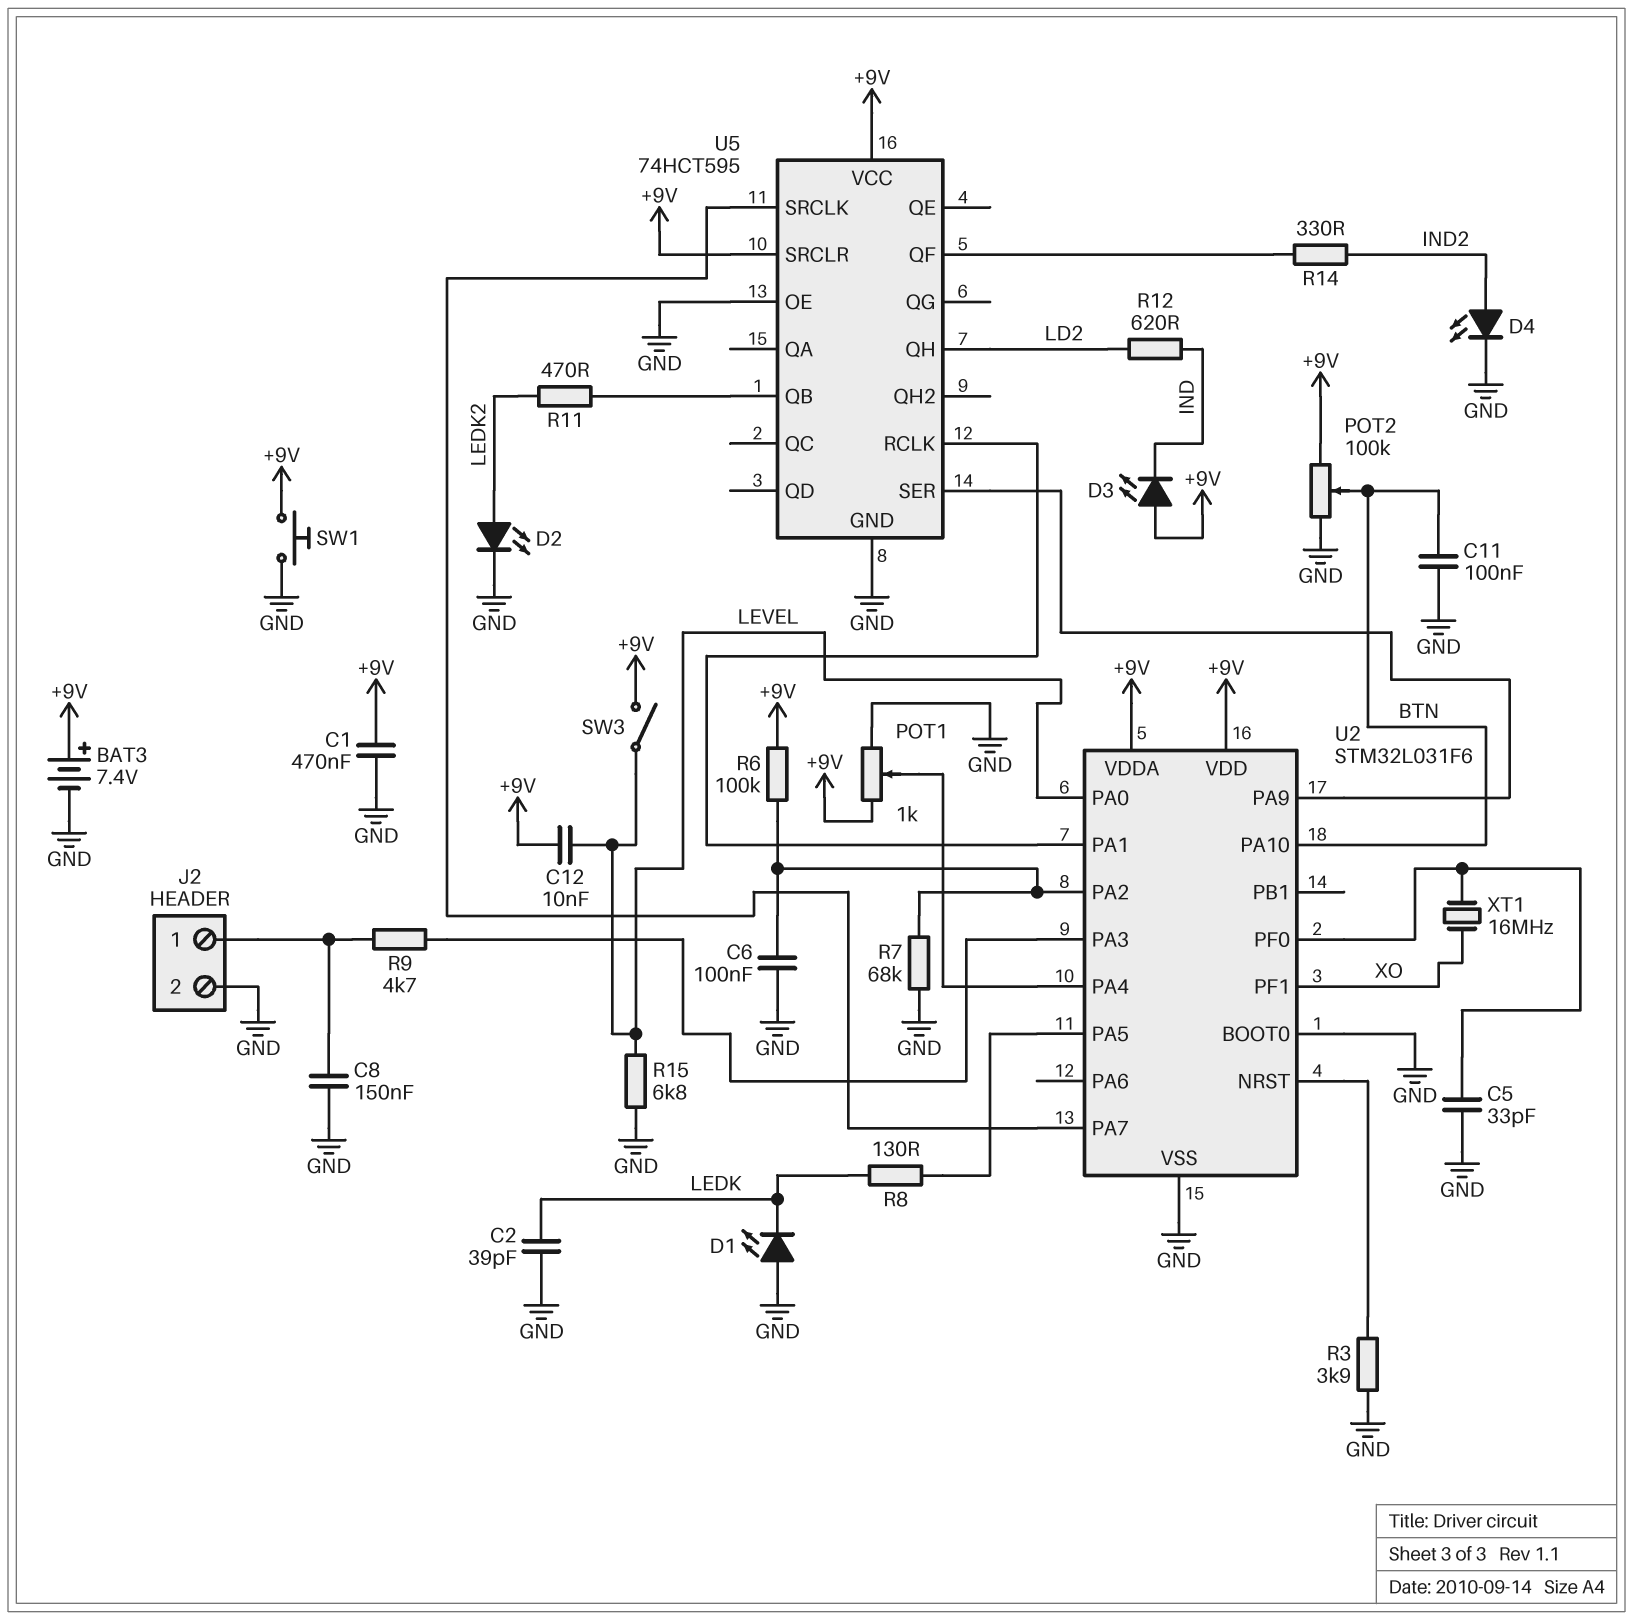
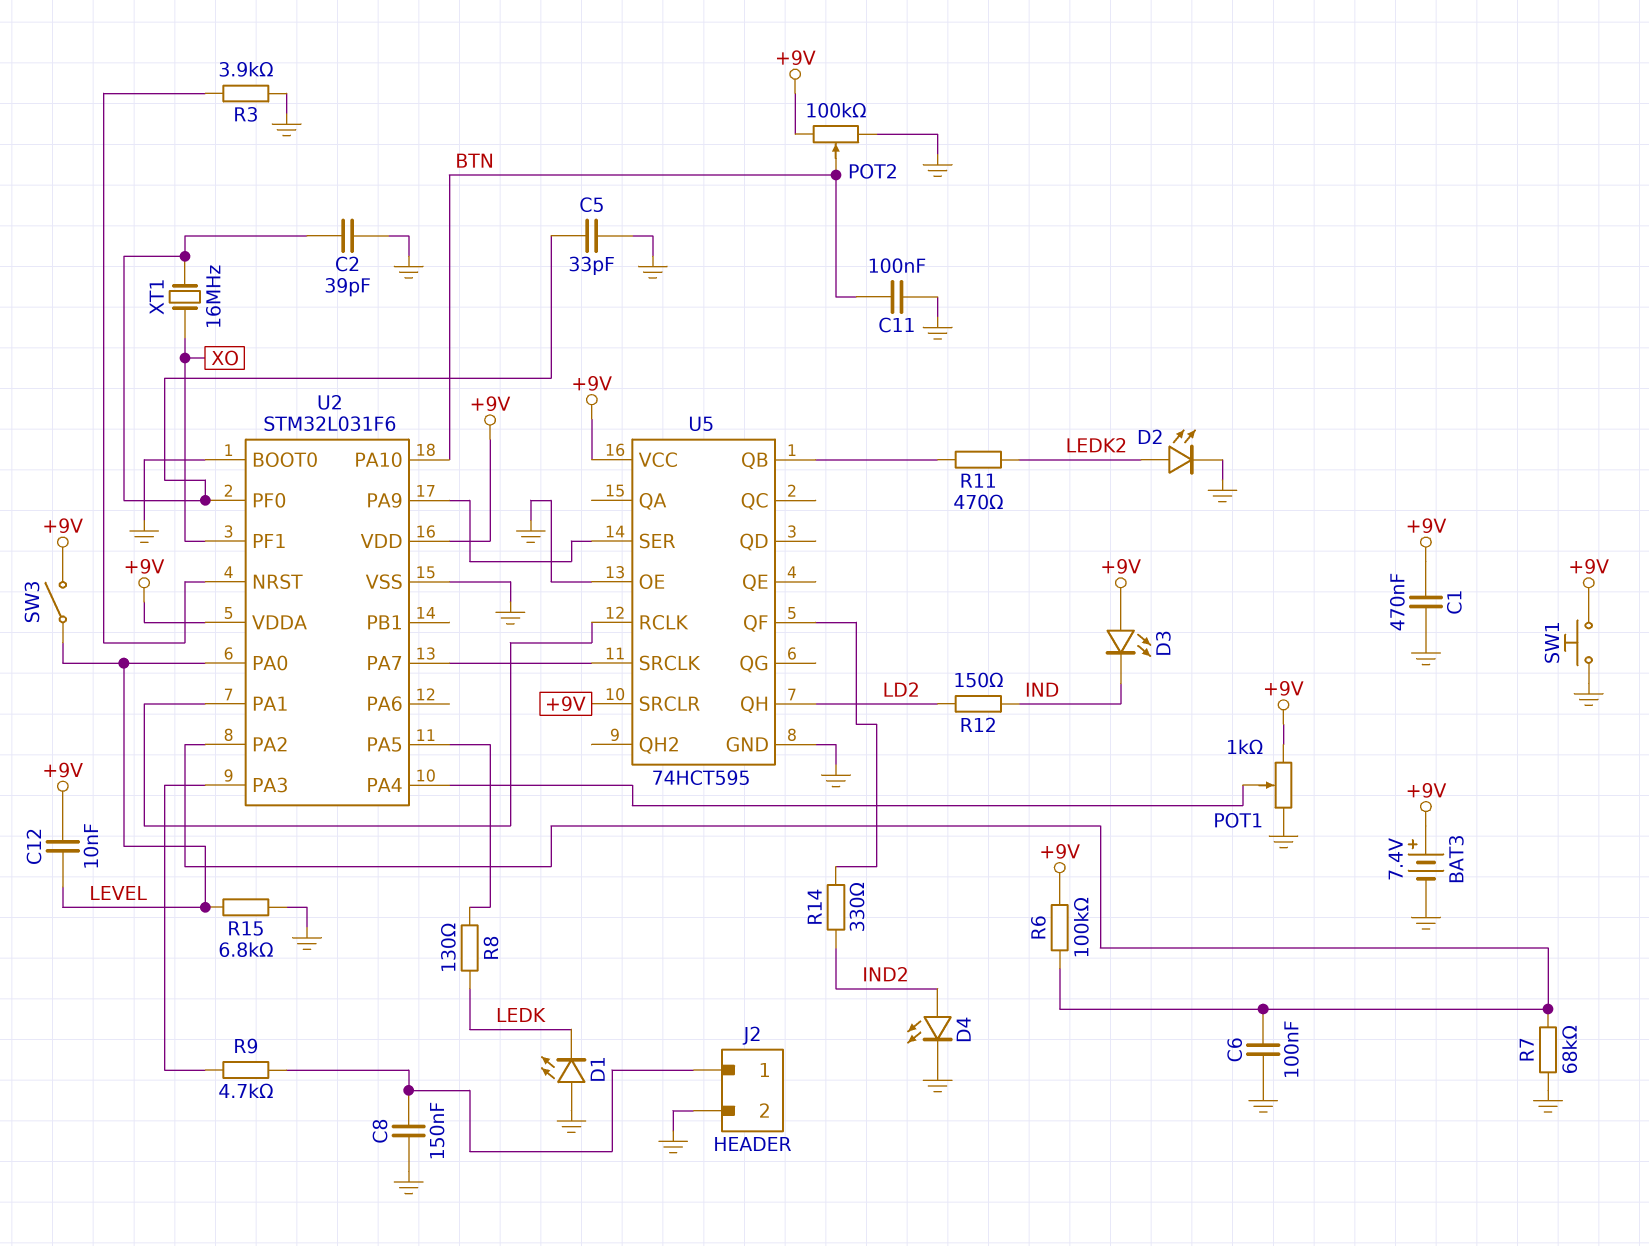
C2: 39pF (GND, LEDK) -> 39pF (GND, U2/PF0)
R12: 620 (IND, LD2) -> 150 (IND, LD2)

